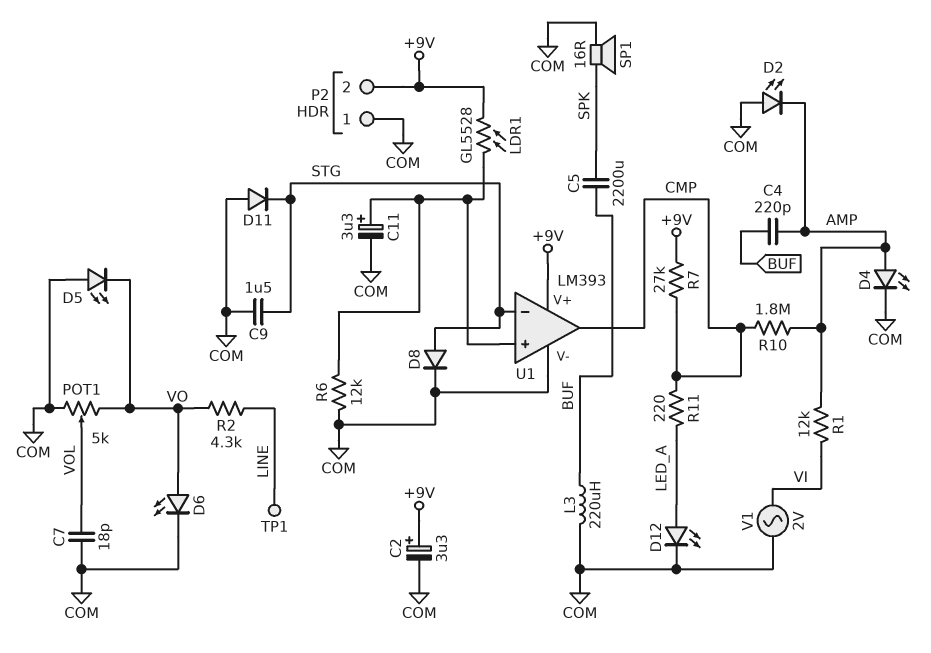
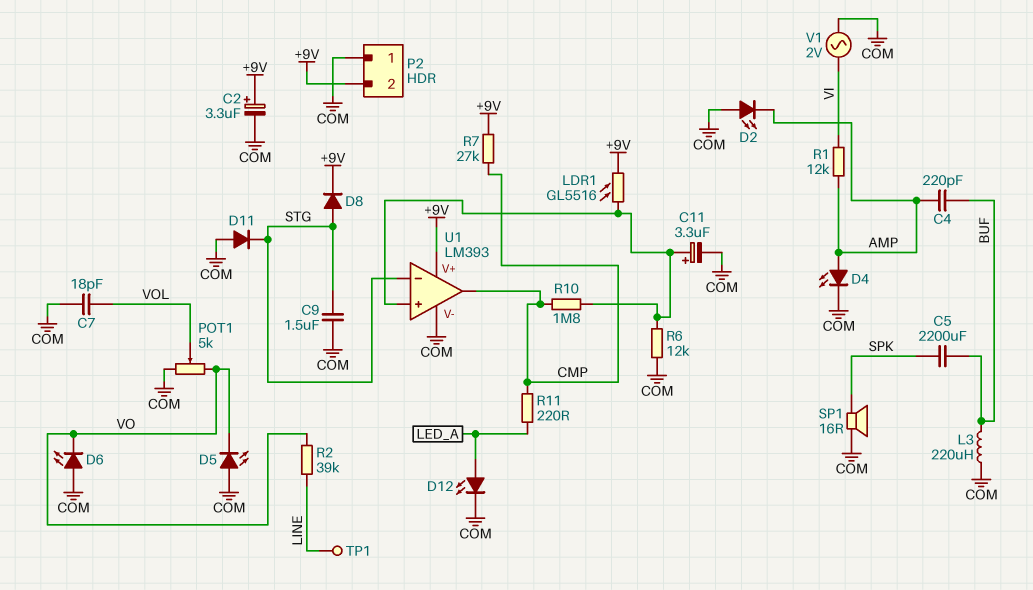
D6: LED (A VO, K COM) -> LED (A COM, K VO)
D8: diode (A STG, K COM) -> diode (A STG, K +9V)
LDR1: GL5528 (+9V, U1/in+) -> GL5516 (+9V, U1/in+)
R2: 4.3k (LINE, VO) -> 39k (LINE, VO)
R10: 1.8M (AMP, CMP) -> 1.8M (CMP, U1/in+)

